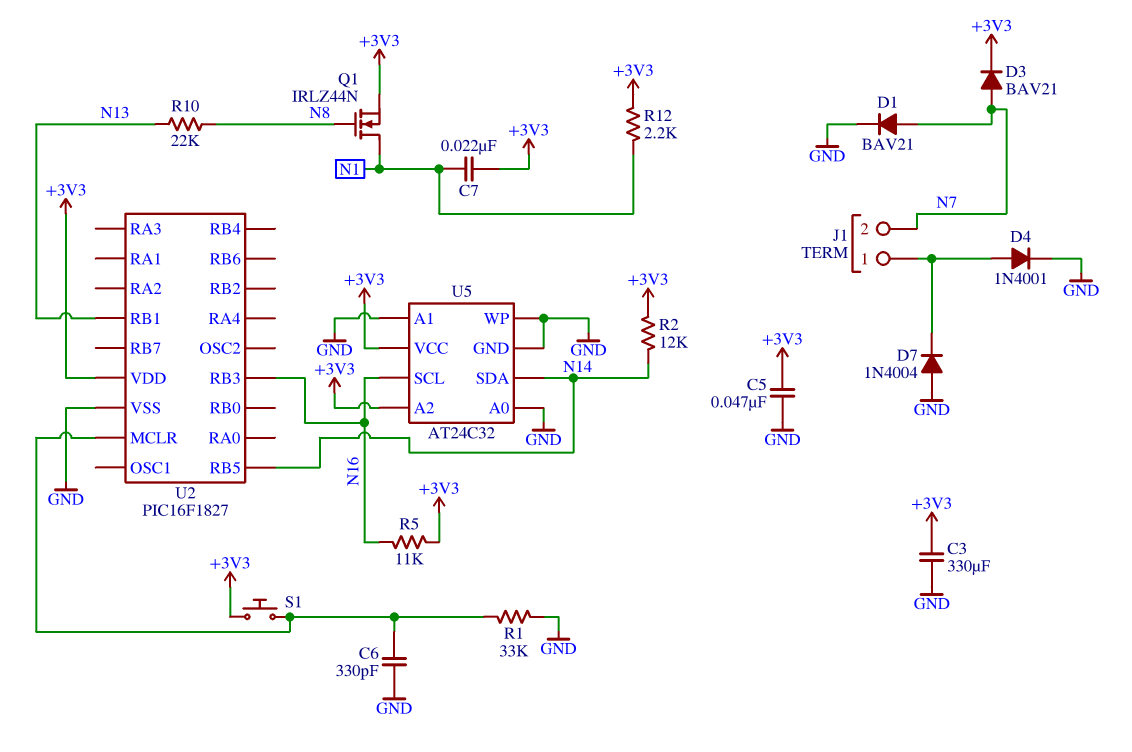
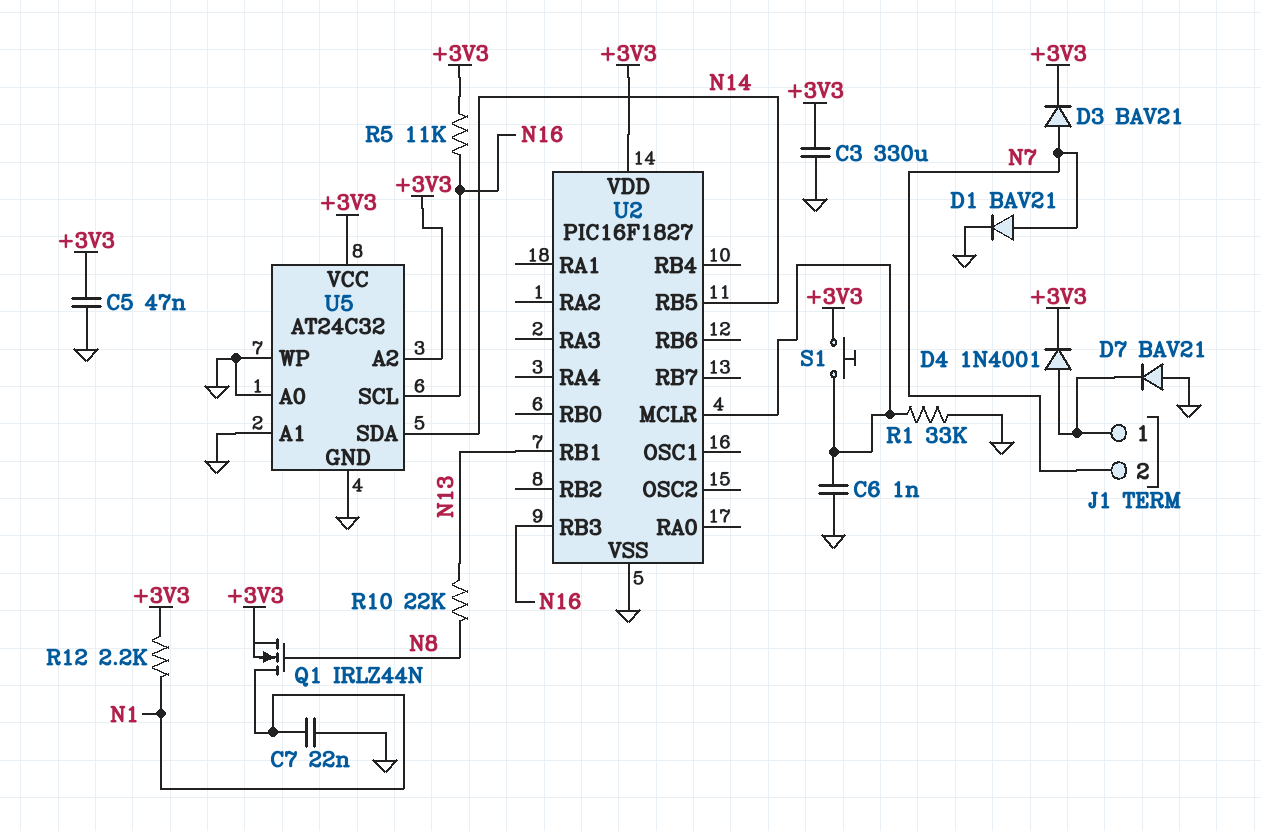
C6: 330pF (GND, U2/MCLR) -> 1nF (GND, U2/MCLR)
C7: 22nF (+3V3, N1) -> 22nF (GND, N1)
D4: diode 1N4001 (A J1/1, K GND) -> diode 1N4001 (A J1/1, K +3V3)
D7: diode 1N4004 (A GND, K J1/1) -> diode BAV21 (A GND, K J1/1)
R2: 12k (+3V3, N14) -> none

